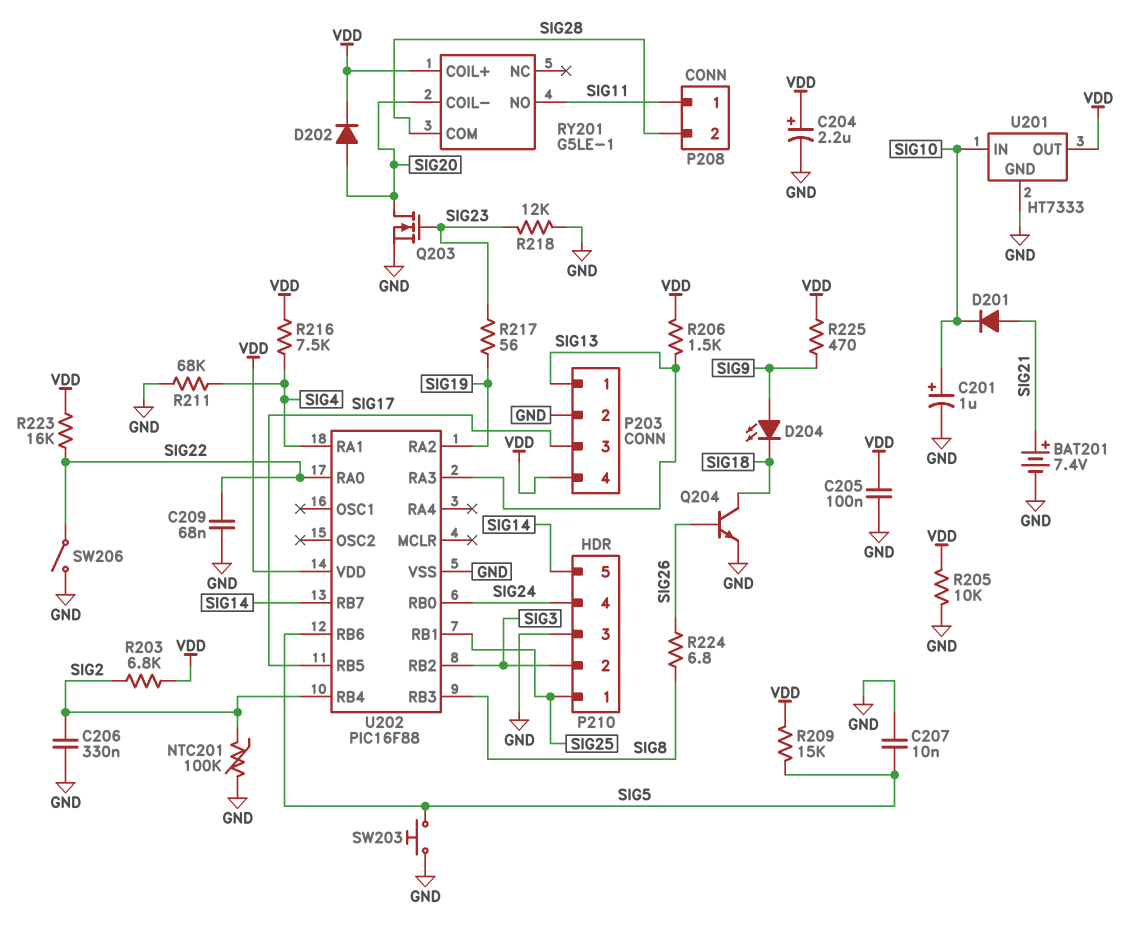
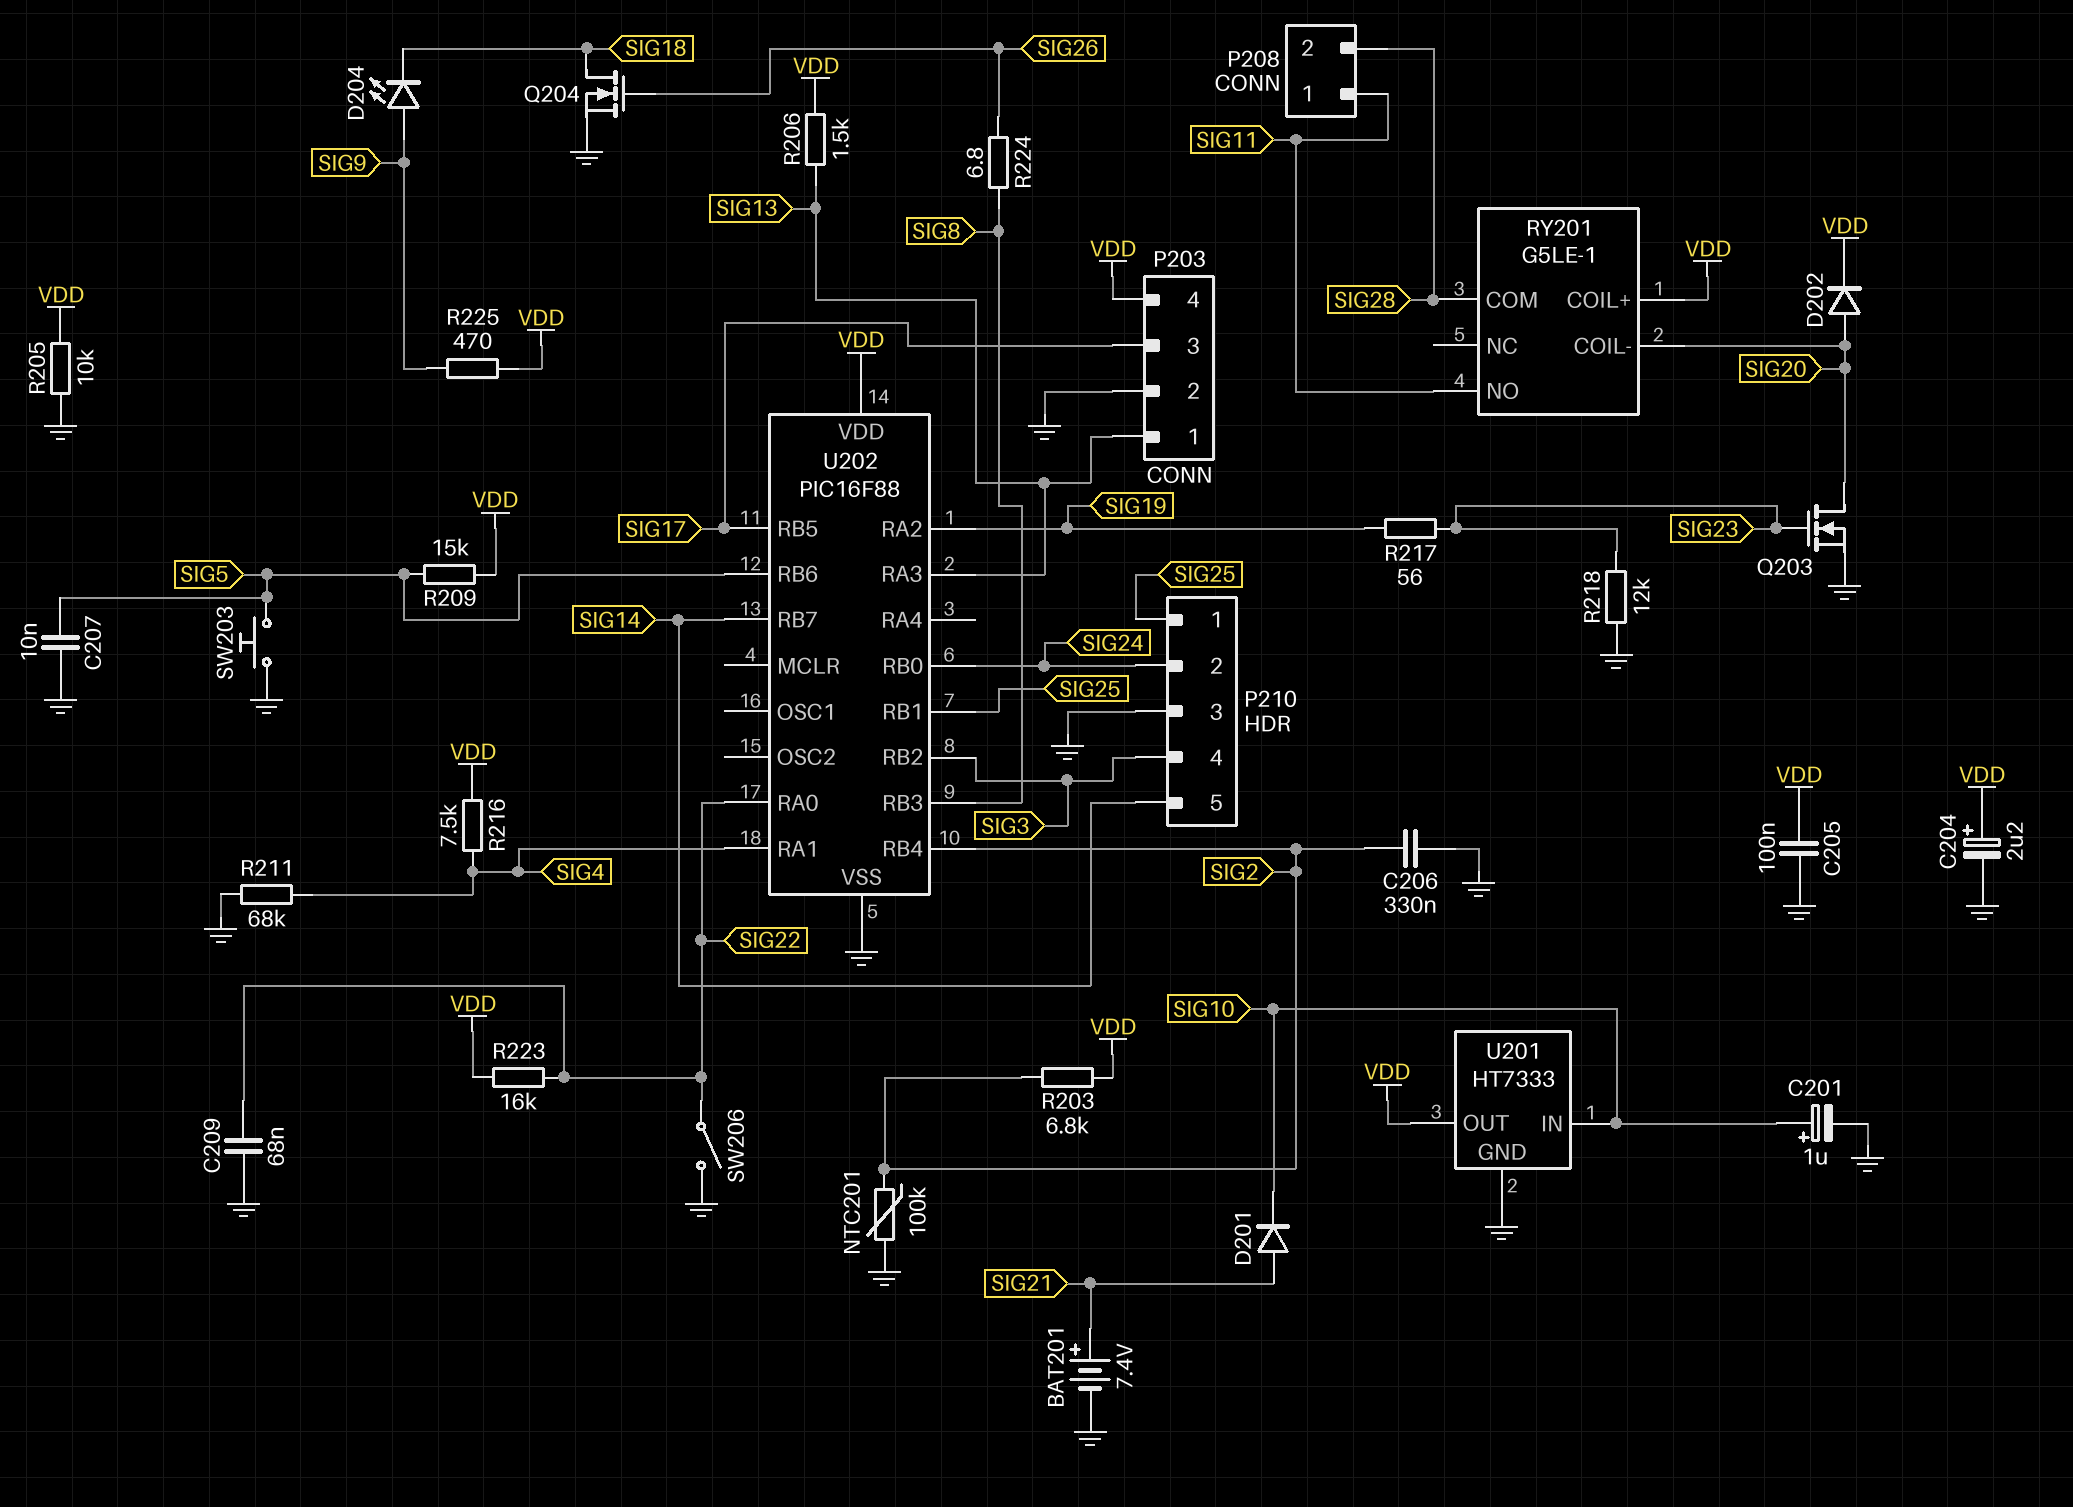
P210 pin 2: SIG3 -> SIG24
P210 pin 4: SIG24 -> SIG3
Q204: NPN (B SIG26, C SIG18, E GND) -> NMOS (G SIG26, D SIG18, S GND)

